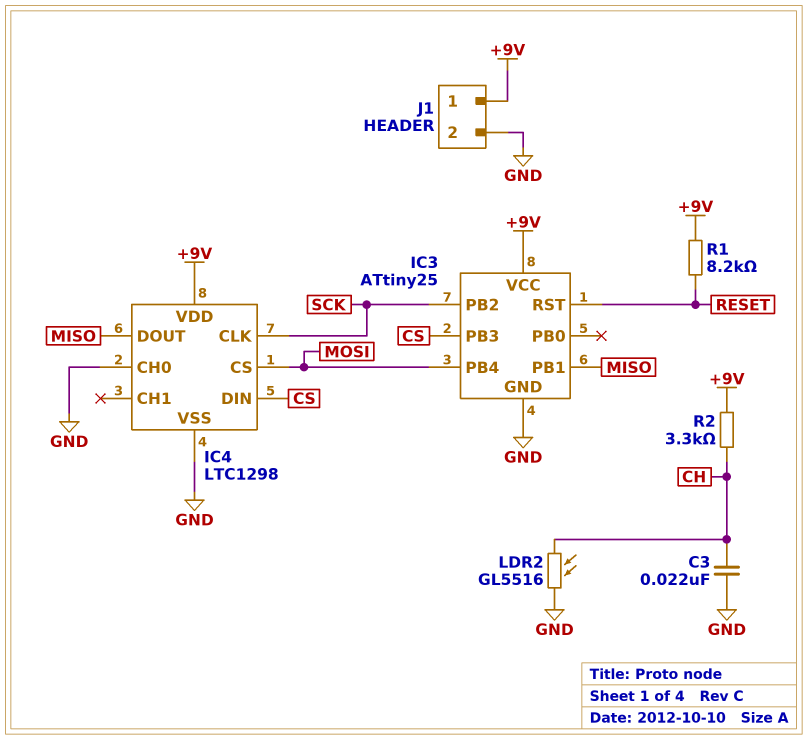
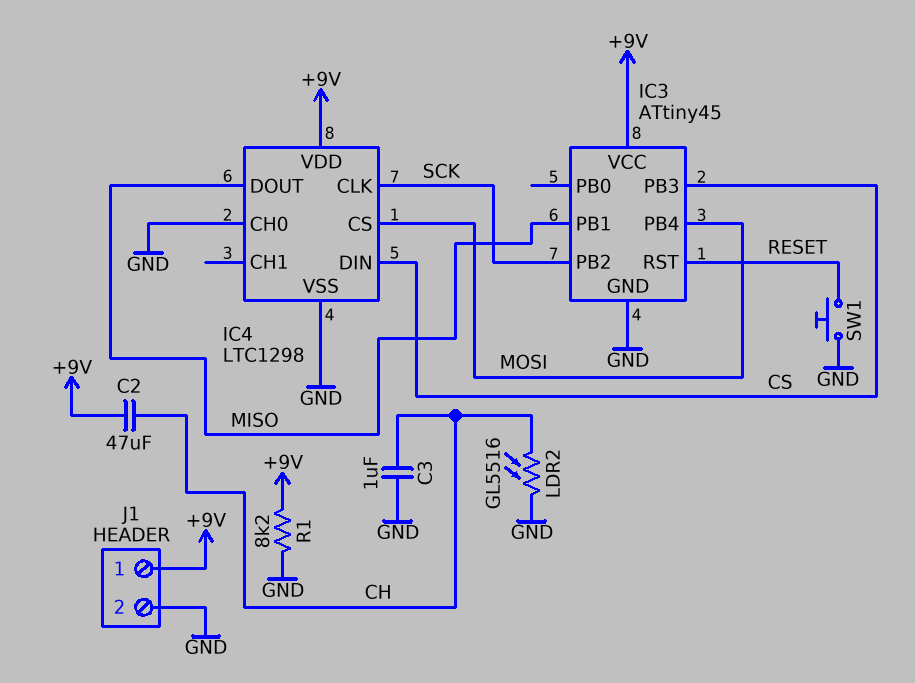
C2: none -> 47uF (+9V, CH)
C3: 22nF (CH, GND) -> 1uF (CH, GND)
IC3: ATtiny25 -> ATtiny45
R1: 8.2k (+9V, RESET) -> 8.2k (+9V, GND)
R2: 3.3k (+9V, CH) -> none
SW1: none -> button (GND, RESET)

